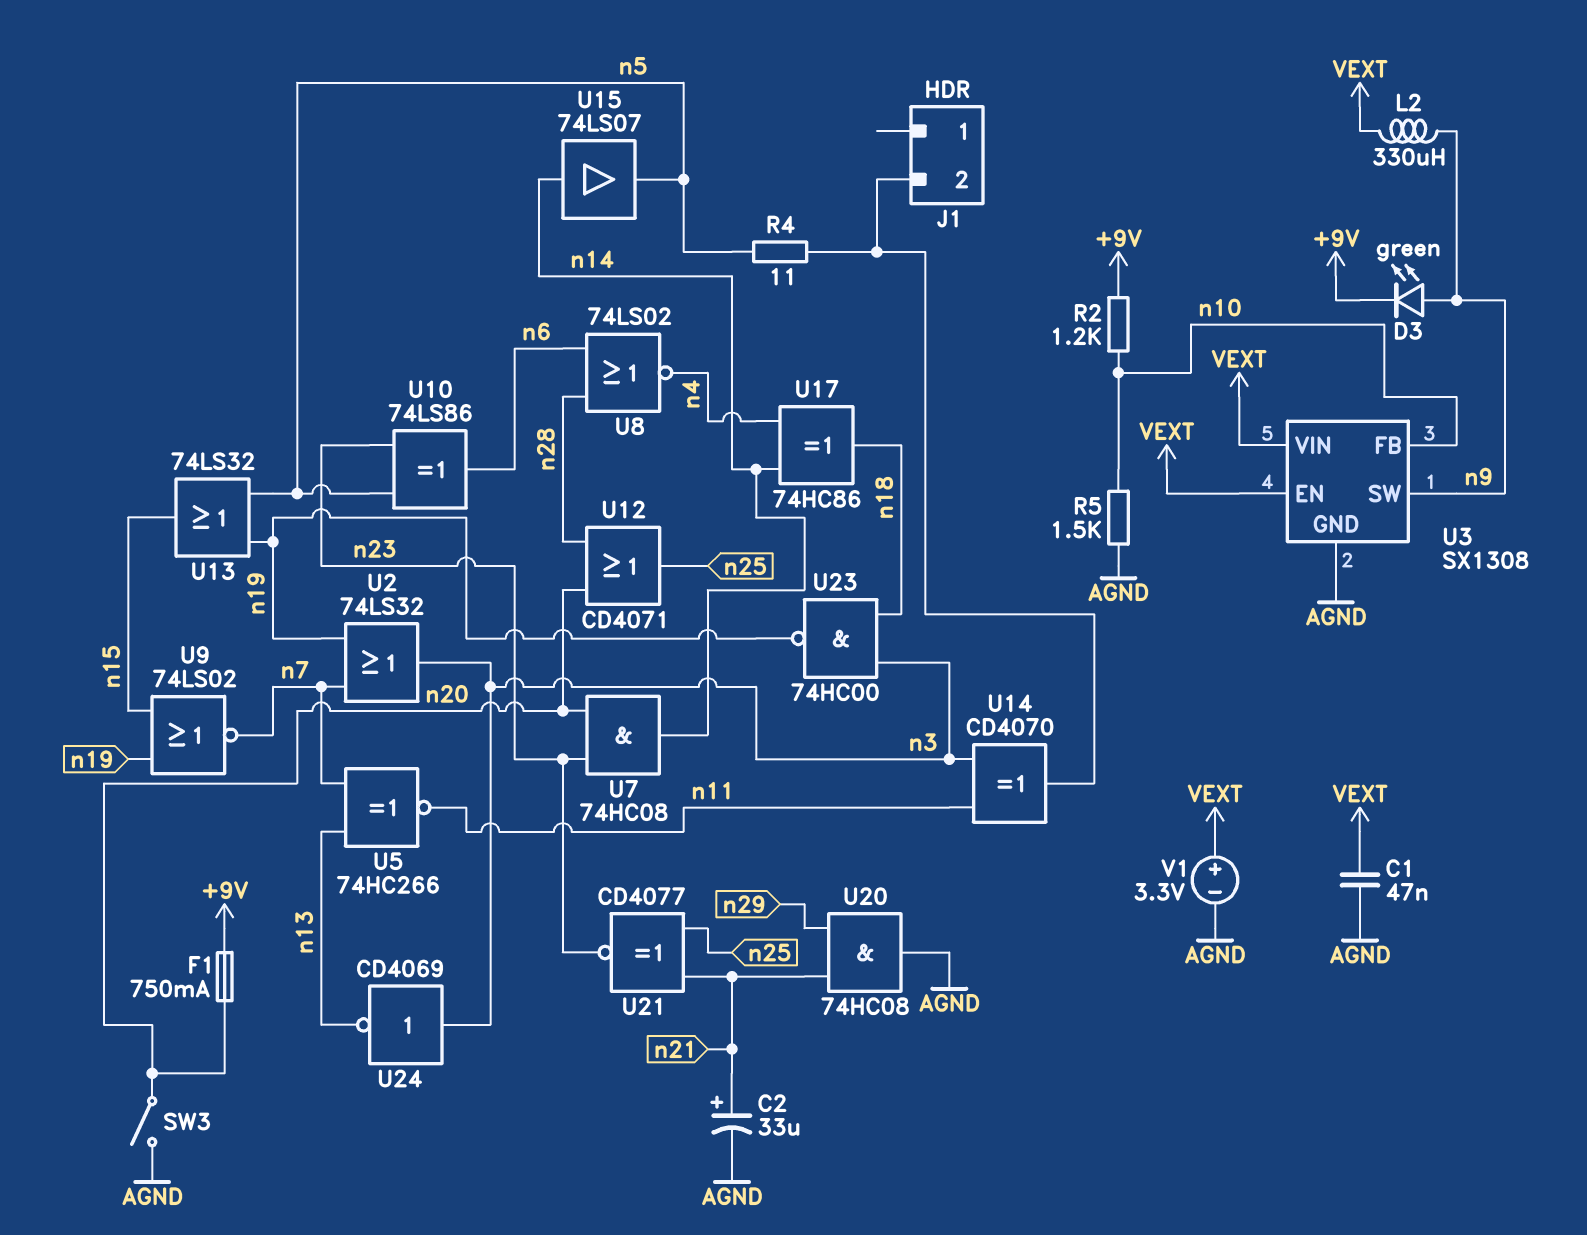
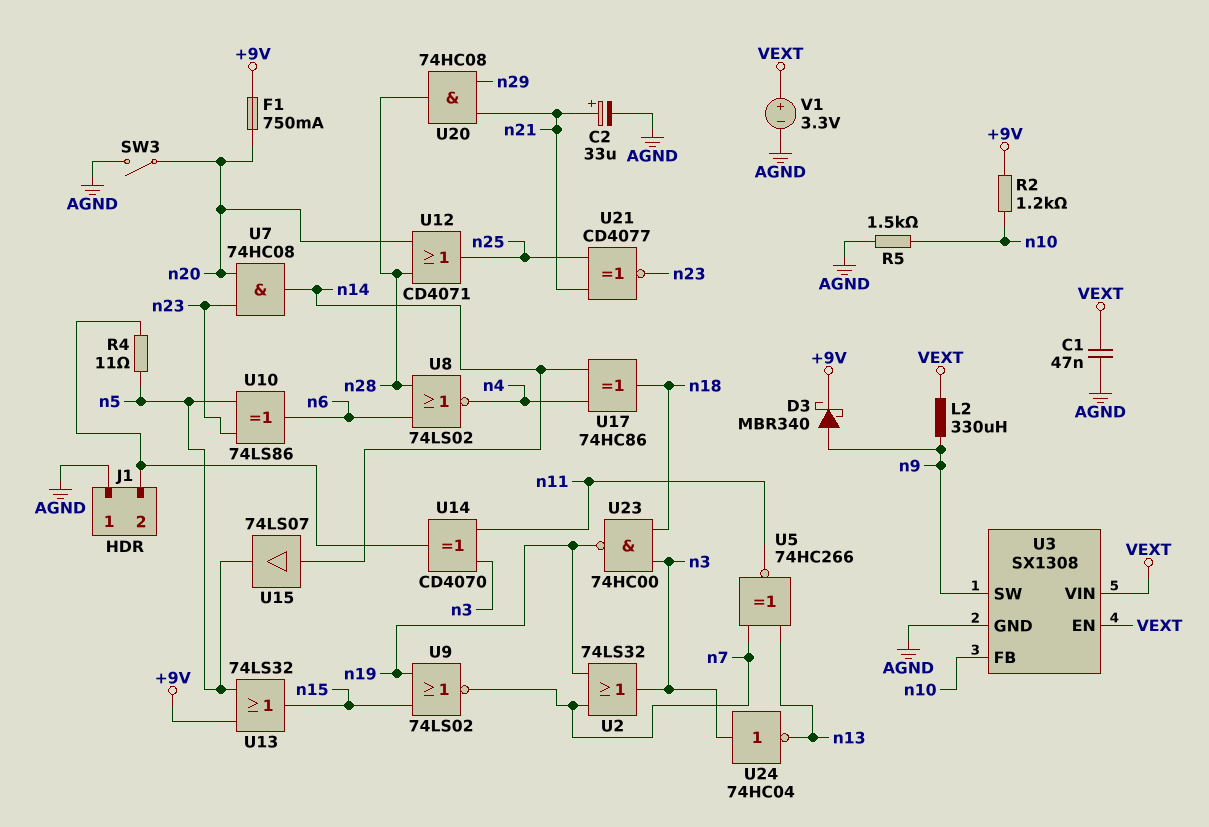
D3: LED green (A n9, K +9V) -> schottky MBR340 (A n9, K +9V)
J1 pin 1: none -> AGND
U13: OR 74LS32 (in n5, in n19, out n15) -> OR 74LS32 (in +9V, in n5, out n15)
U20: AND 74HC08 (in n21, in n29, out AGND) -> AND 74HC08 (in n21, in n29, out n28)
U24: NOT CD4069 (in n3, out n13) -> NOT 74HC04 (in n3, out n13)

